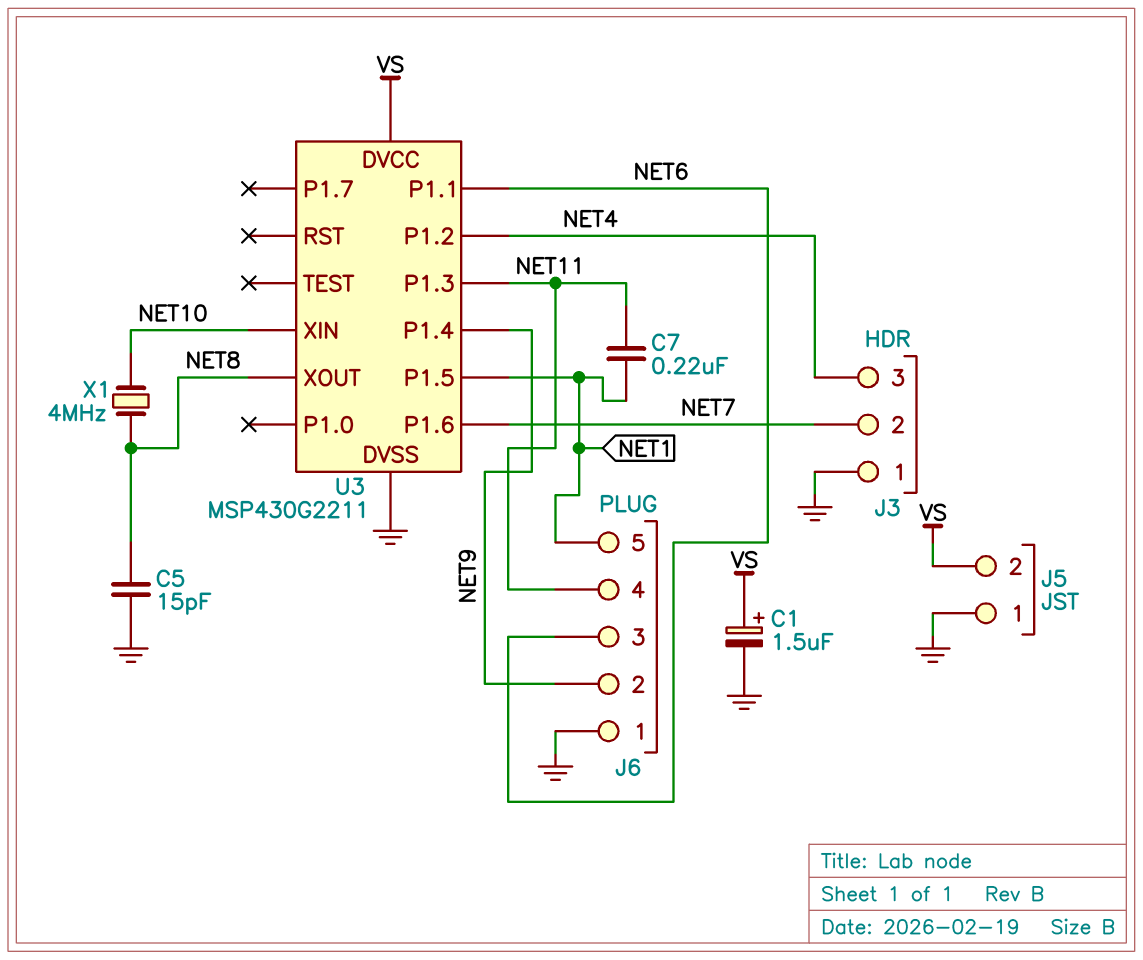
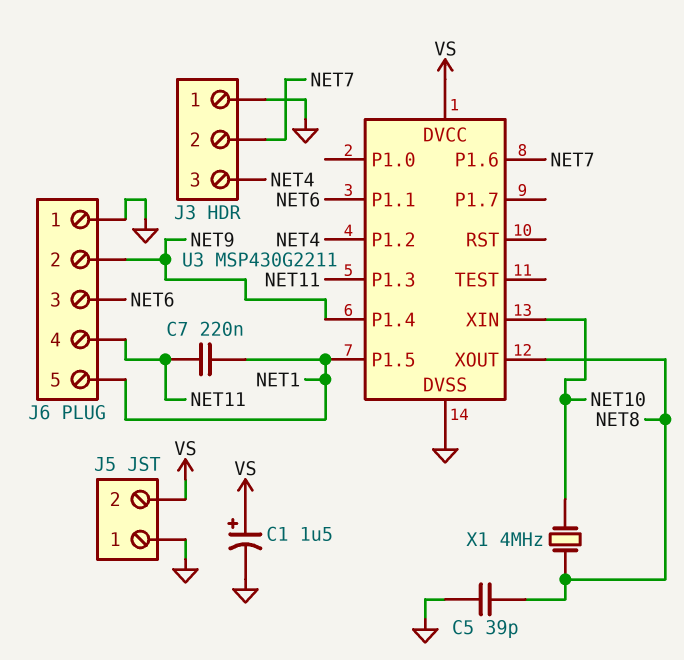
C5: 15pF (GND, NET8) -> 39pF (GND, NET8)

